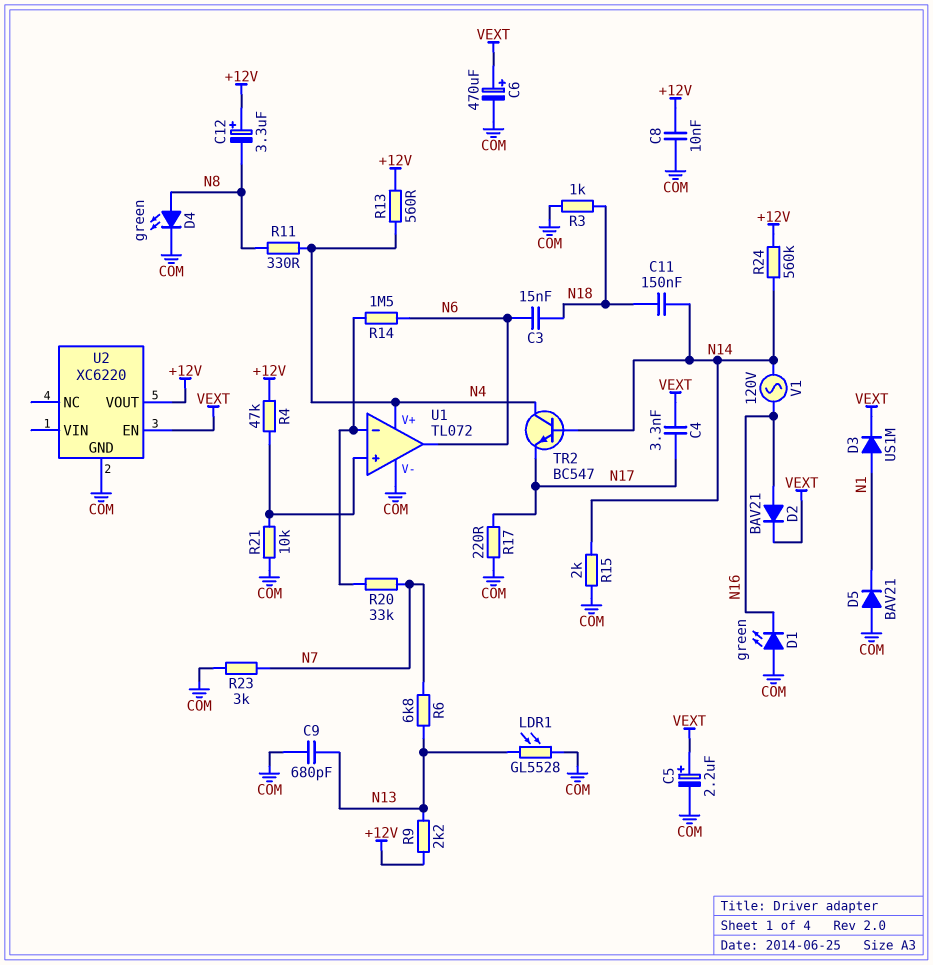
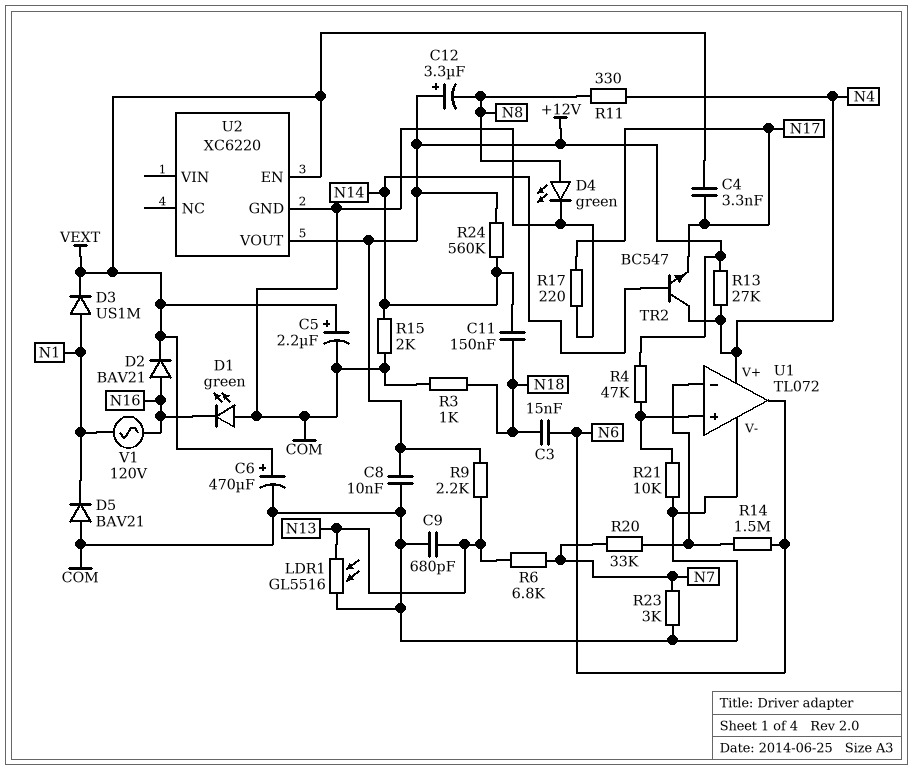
LDR1: GL5528 (COM, N13) -> GL5516 (COM, N13)
R13: 560 (+12V, N4) -> 27k (+12V, N4)
V1: AC 120V (N14, N16) -> AC 120V (N1, N16)

